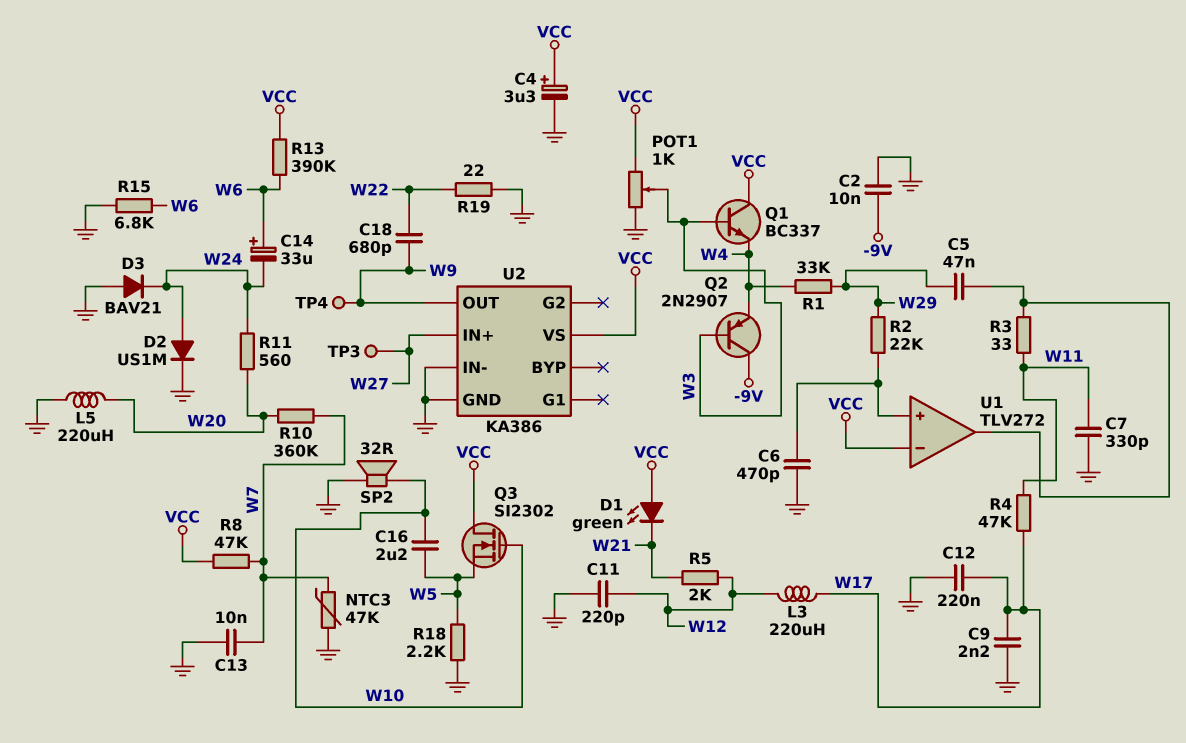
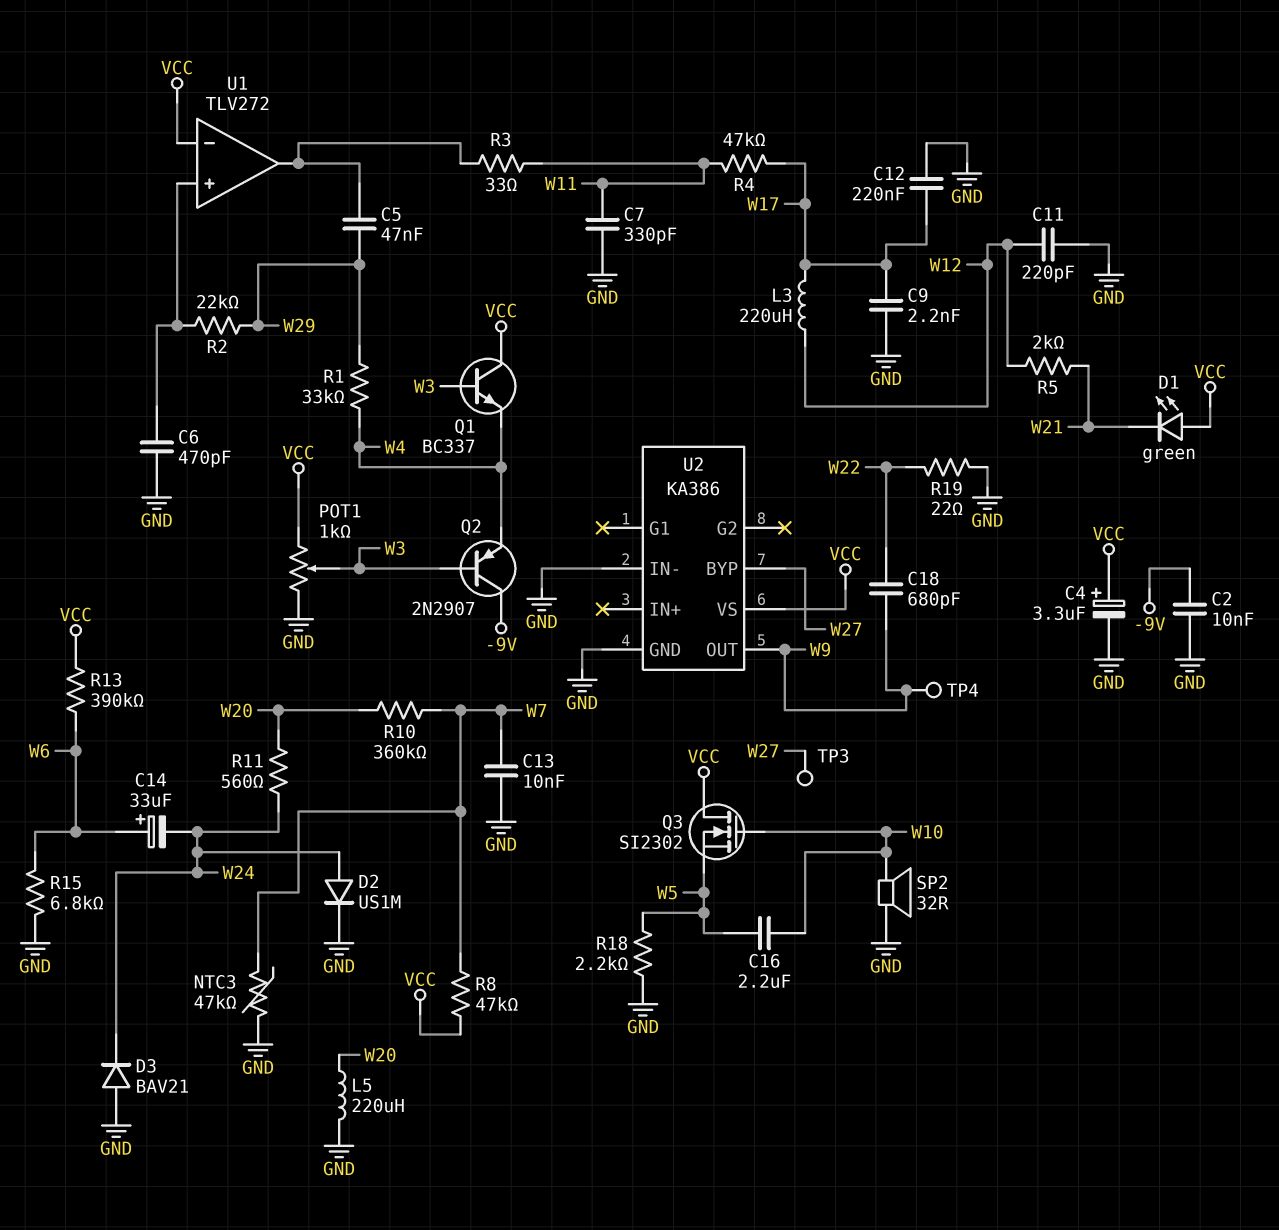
U2 pin BYP: none -> W27
U2 pin IN+: W27 -> none

